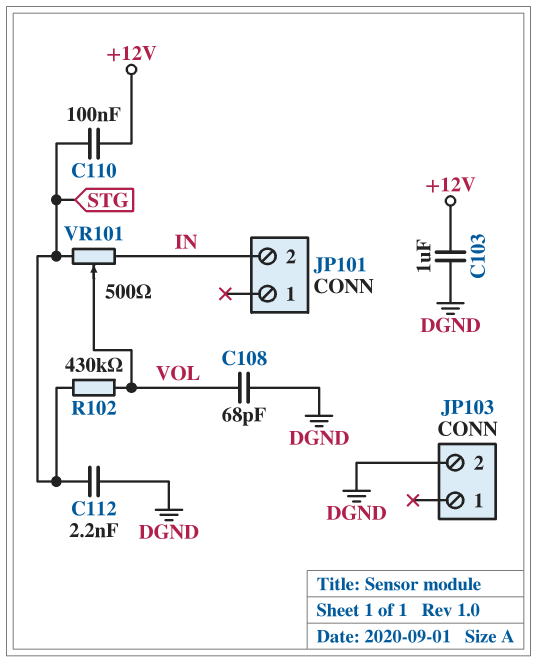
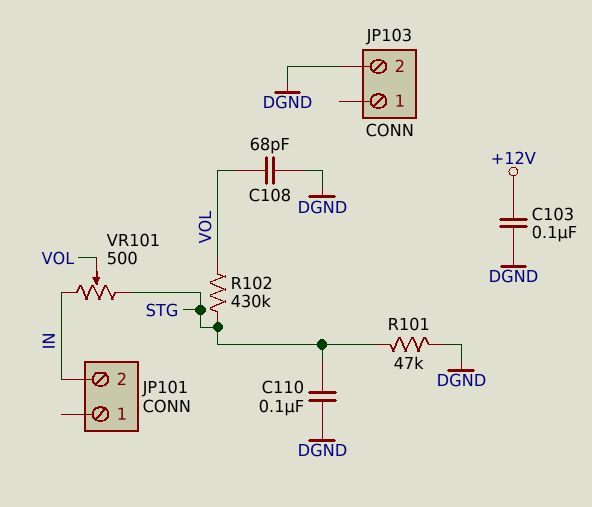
C103: 1uF (+12V, DGND) -> 100nF (+12V, DGND)
C110: 100nF (+12V, STG) -> 100nF (DGND, STG)
C112: 2.2nF (DGND, STG) -> none
R101: none -> 47k (DGND, STG)

